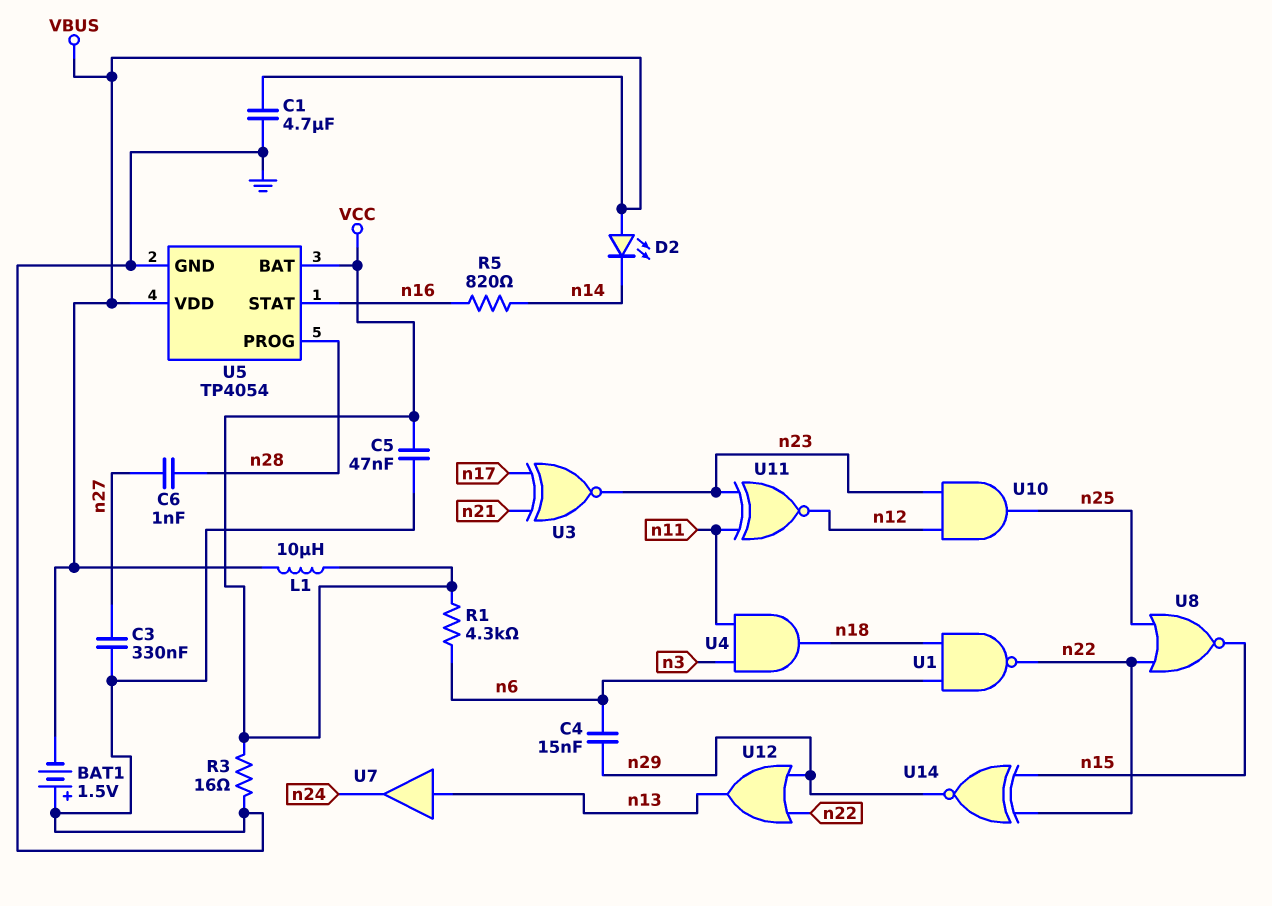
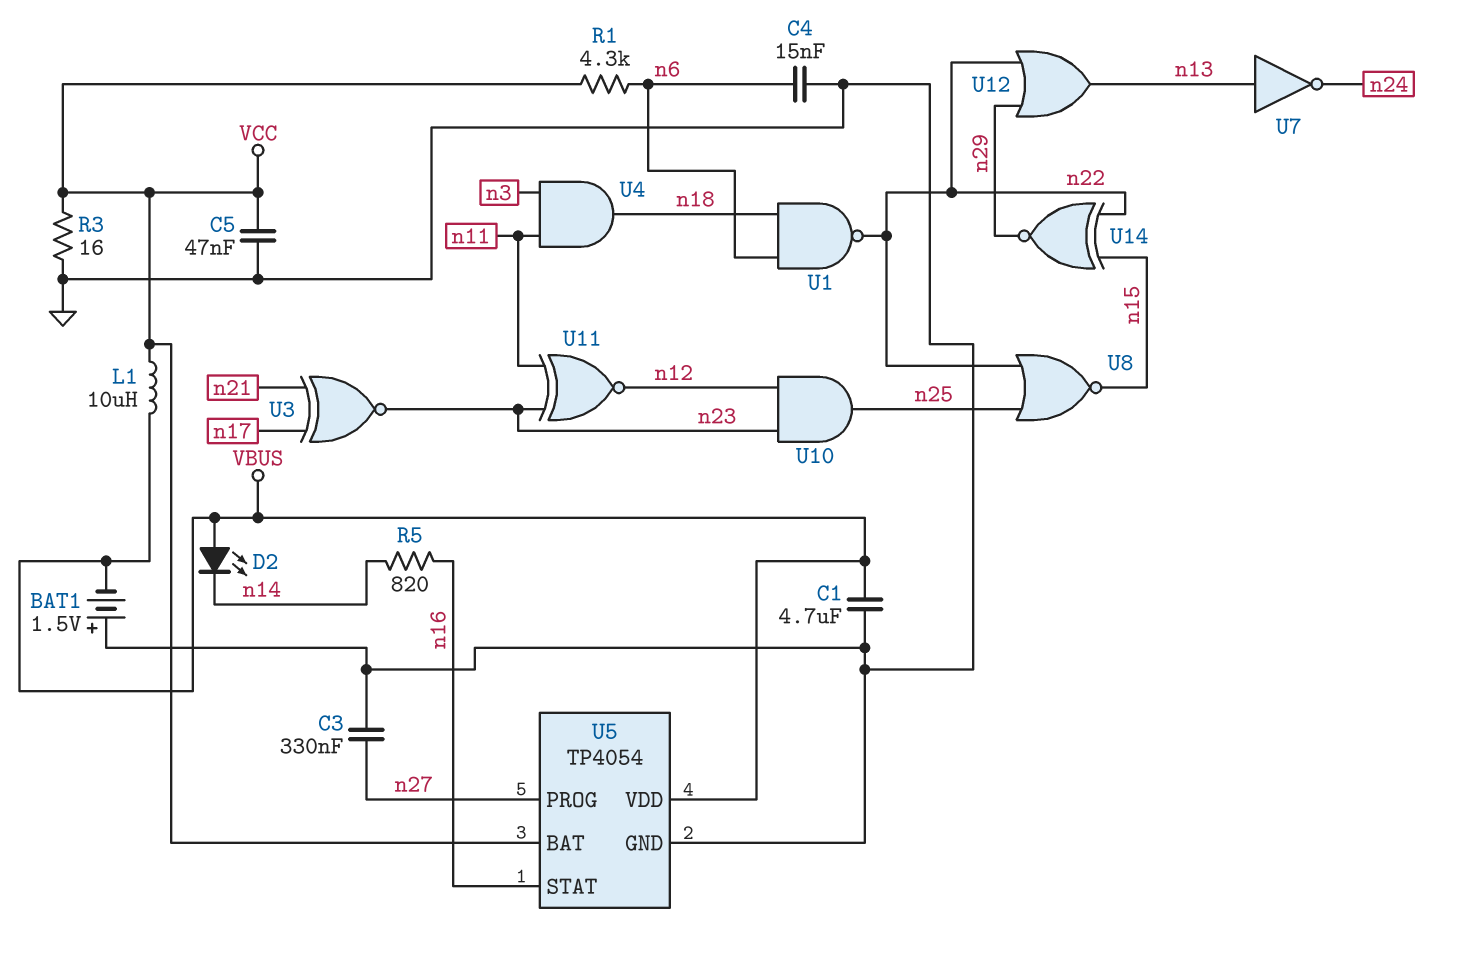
C4: 15nF (n6, n29) -> 15nF (GND, n6)
C6: 1nF (n27, n28) -> none
U5 pin PROG: n28 -> n27
U7: buffer (in n13, out n24) -> NOT (in n13, out n24)

